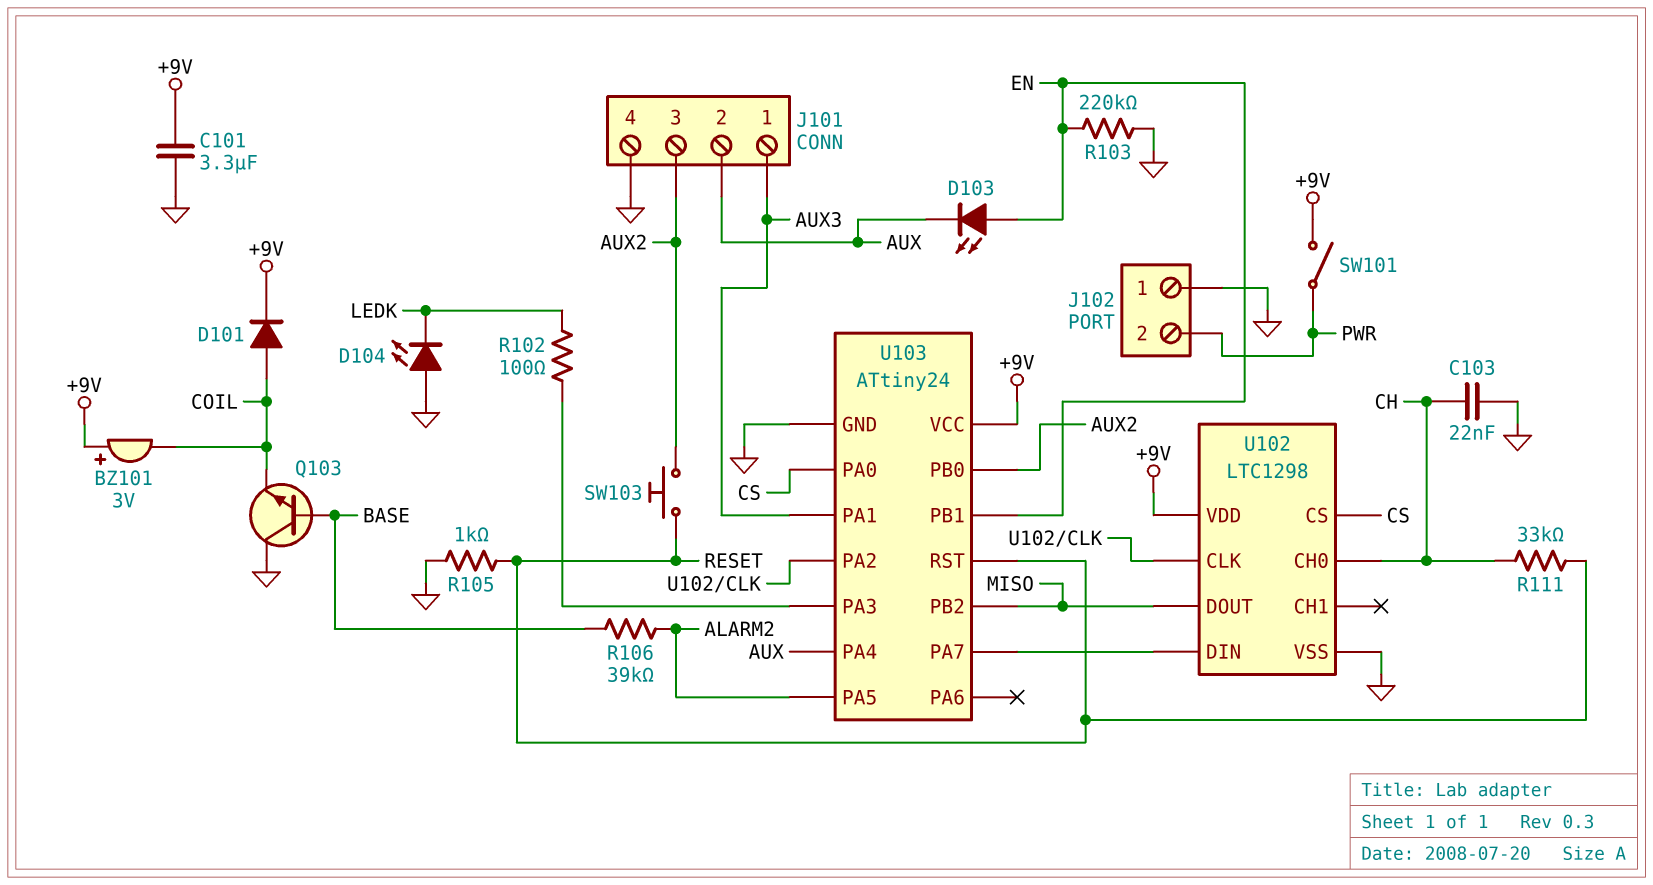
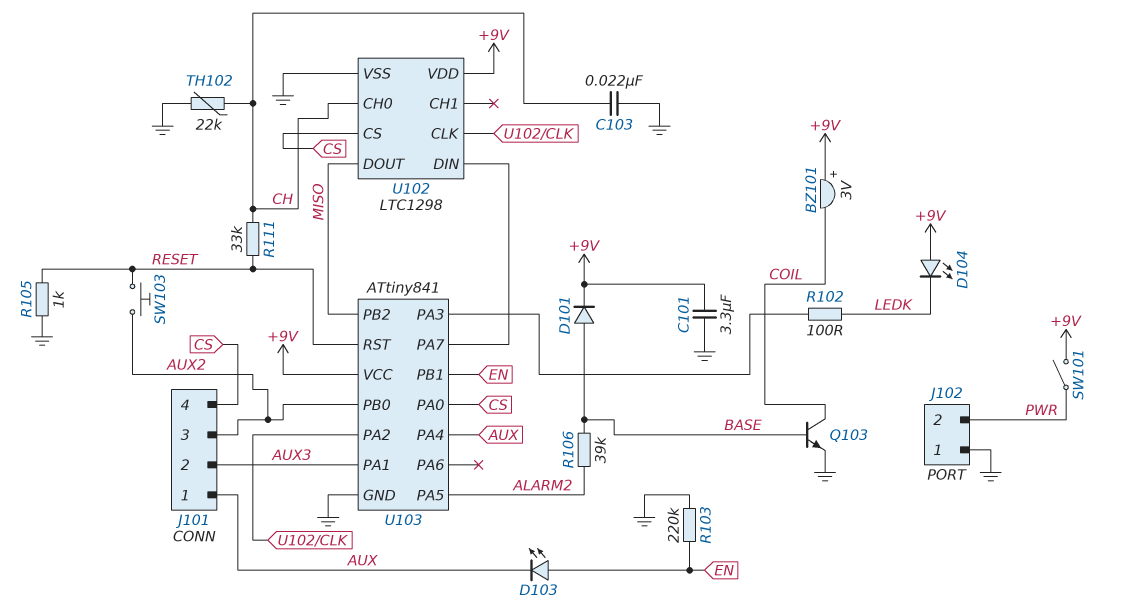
D101: diode (A COIL, K +9V) -> diode (A BASE, K +9V)
D104: LED (A GND, K LEDK) -> LED (A +9V, K LEDK)
J101 pin 1: AUX3 -> AUX
J101 pin 2: AUX -> AUX3
J101 pin 4: GND -> CS
Q103: NPN (B BASE, C GND, E COIL) -> NPN (B BASE, C COIL, E GND)
TH102: none -> 22k (CH, GND)
U103: ATtiny24 -> ATtiny841

